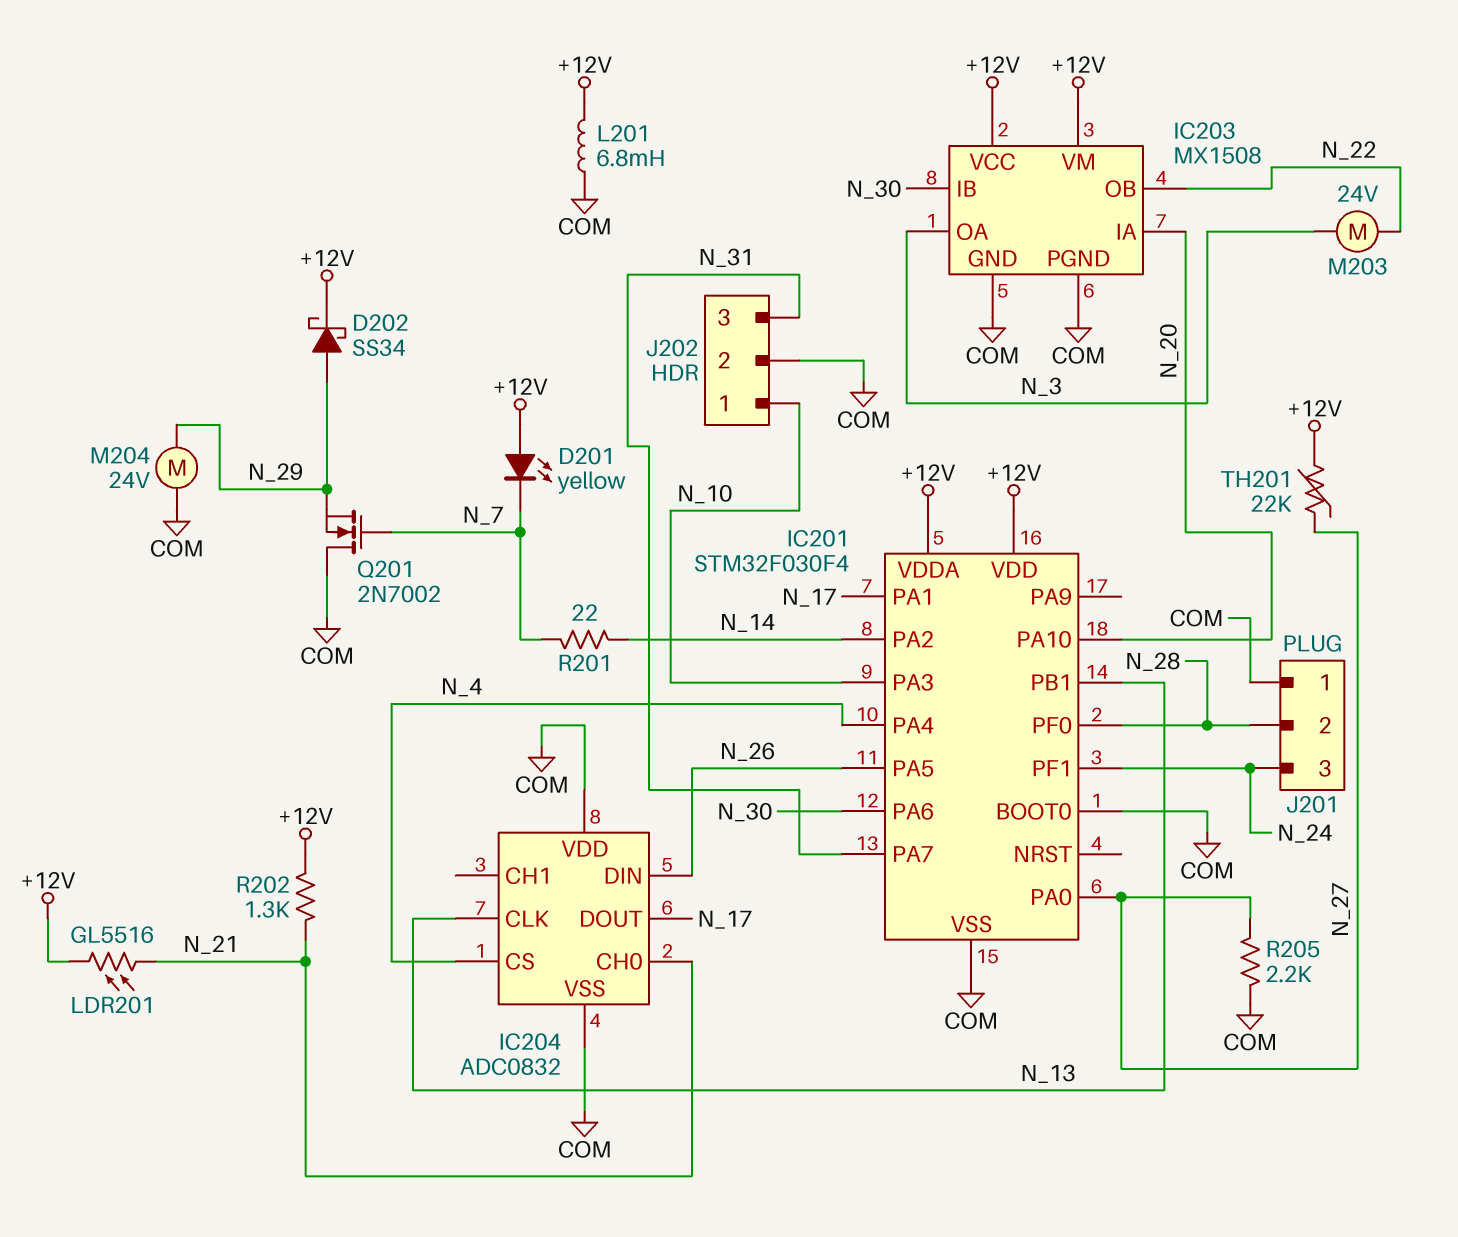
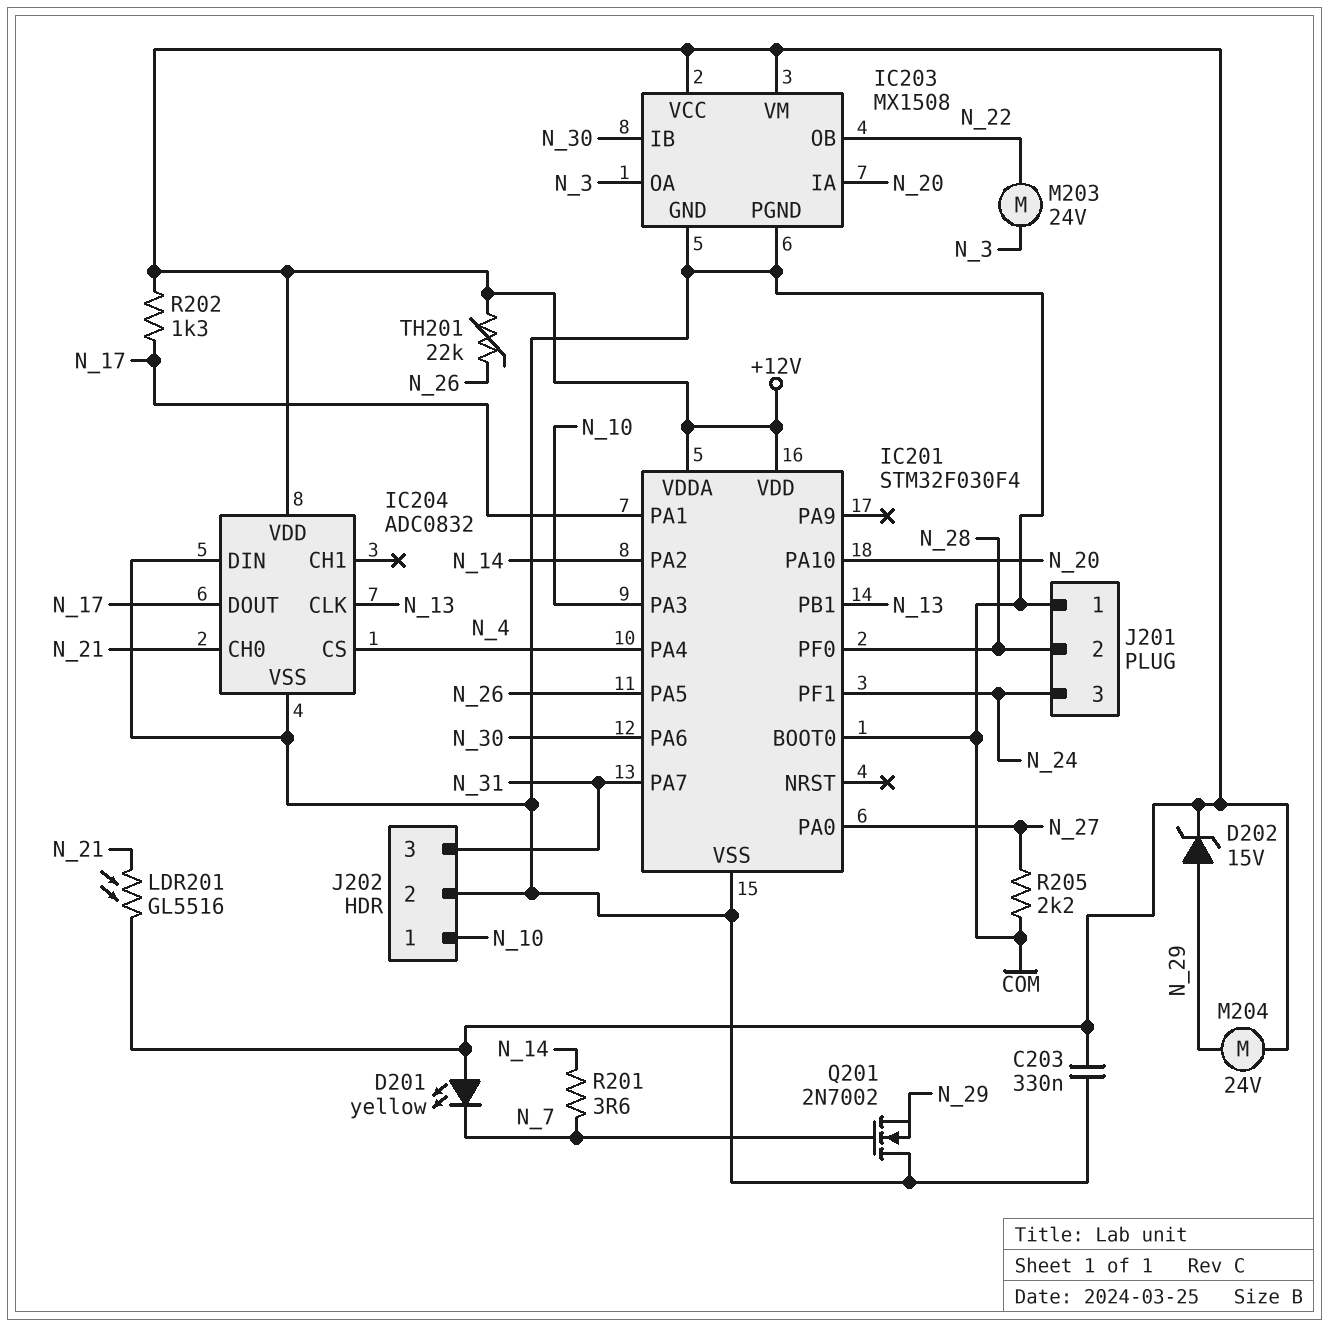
C203: none -> 330nF (+12V, COM)
D202: schottky SS34 (A N_29, K +12V) -> zener 15V (A N_29, K +12V)
IC204 pin DIN: N_26 -> COM
IC204 pin VDD: COM -> +12V
L201: 6.8mH (+12V, COM) -> none
M204: motor 24V (COM, N_29) -> motor 24V (+12V, N_29)
R201: 22 (N_7, N_14) -> 3.6 (N_7, N_14)
R202: 1.3k (+12V, N_21) -> 1.3k (+12V, N_17)
TH201: 22k (+12V, N_27) -> 22k (+12V, N_26)

